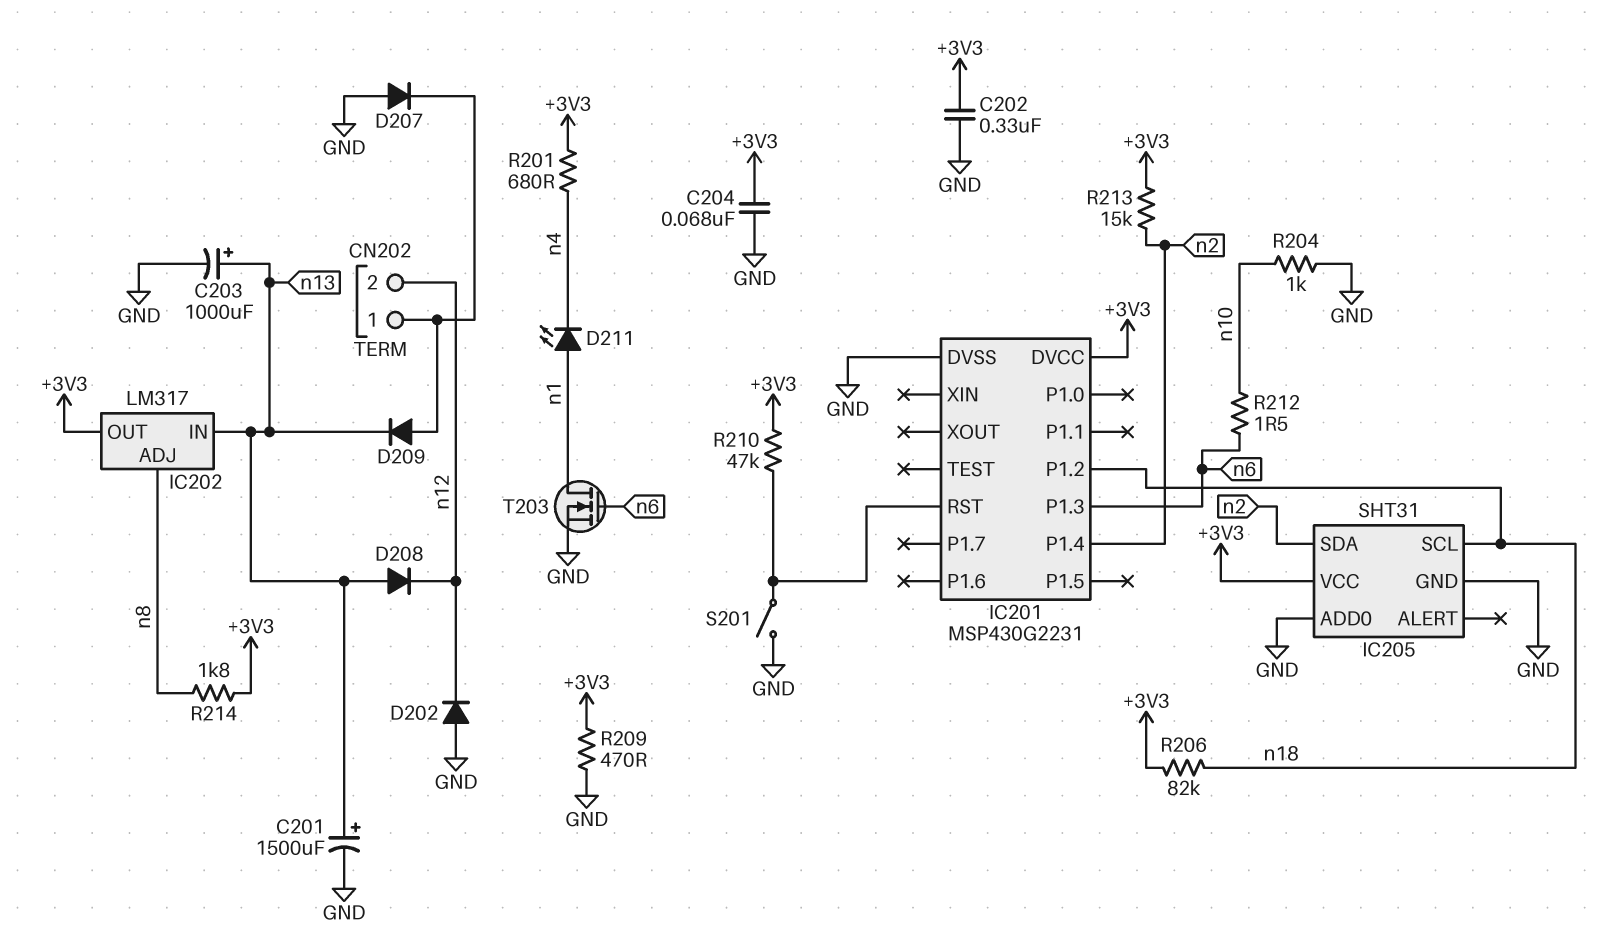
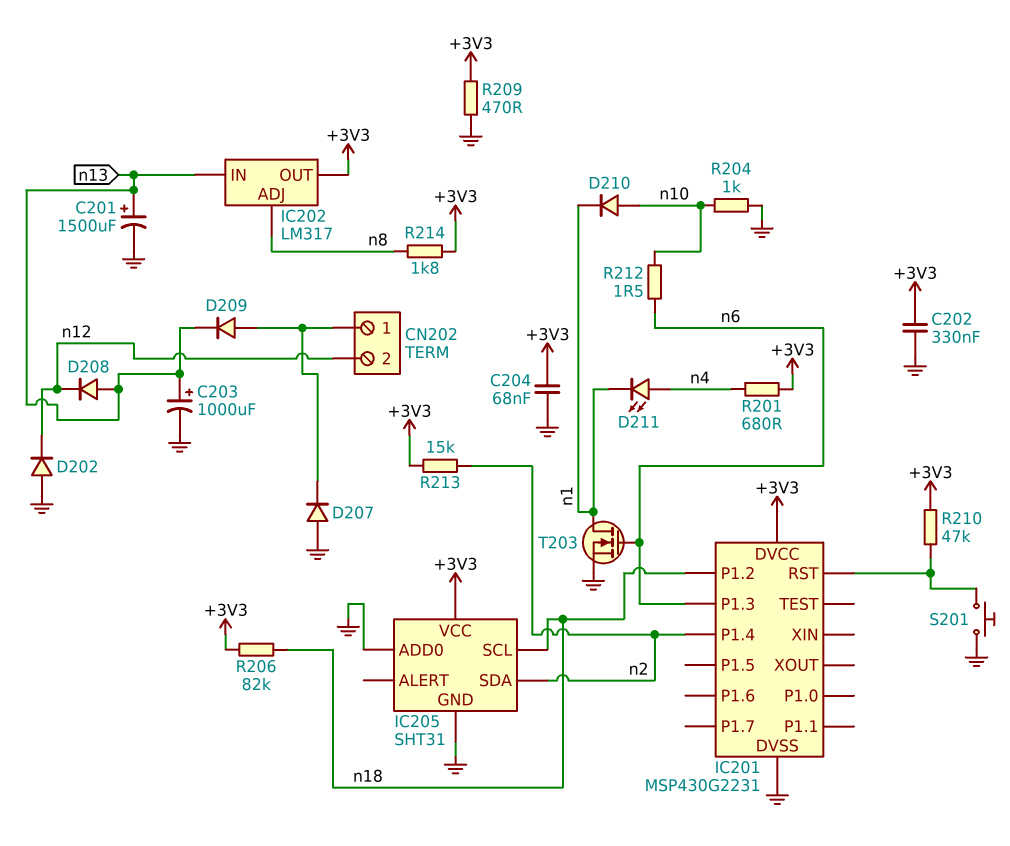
D210: none -> diode (A n10, K n1)
D211: LED (A n1, K n4) -> LED (A n4, K n1)
S201: switch (GND, IC201/RST) -> button (GND, IC201/RST)

